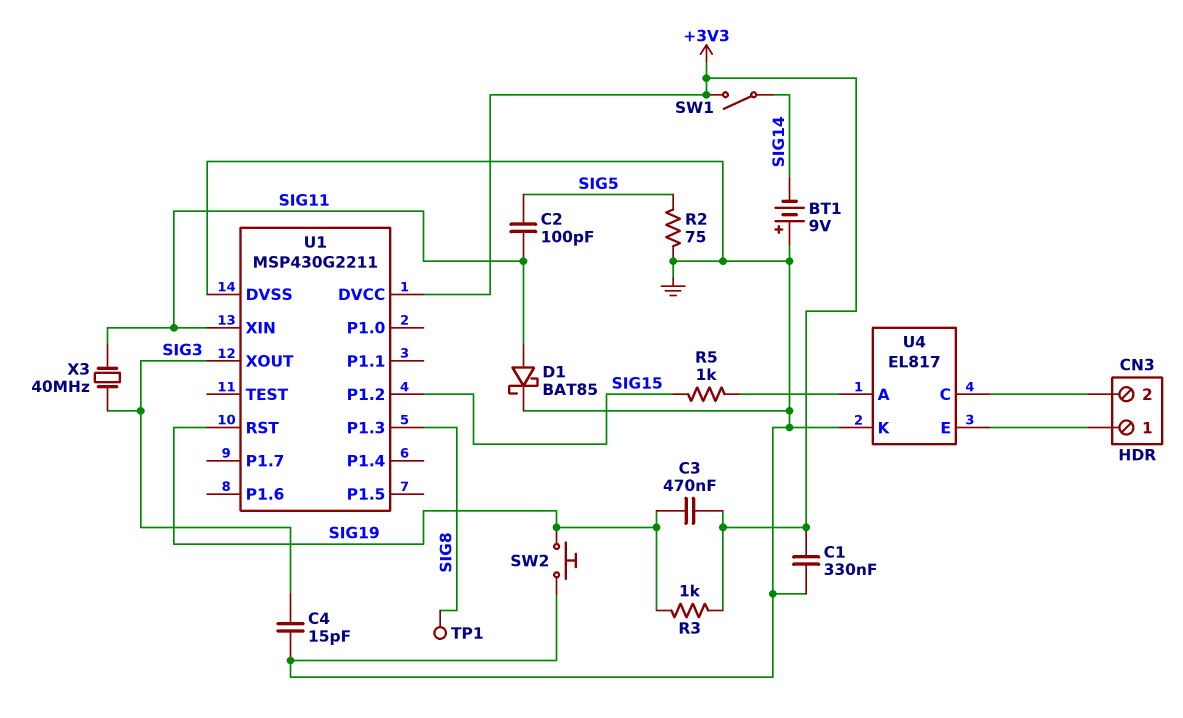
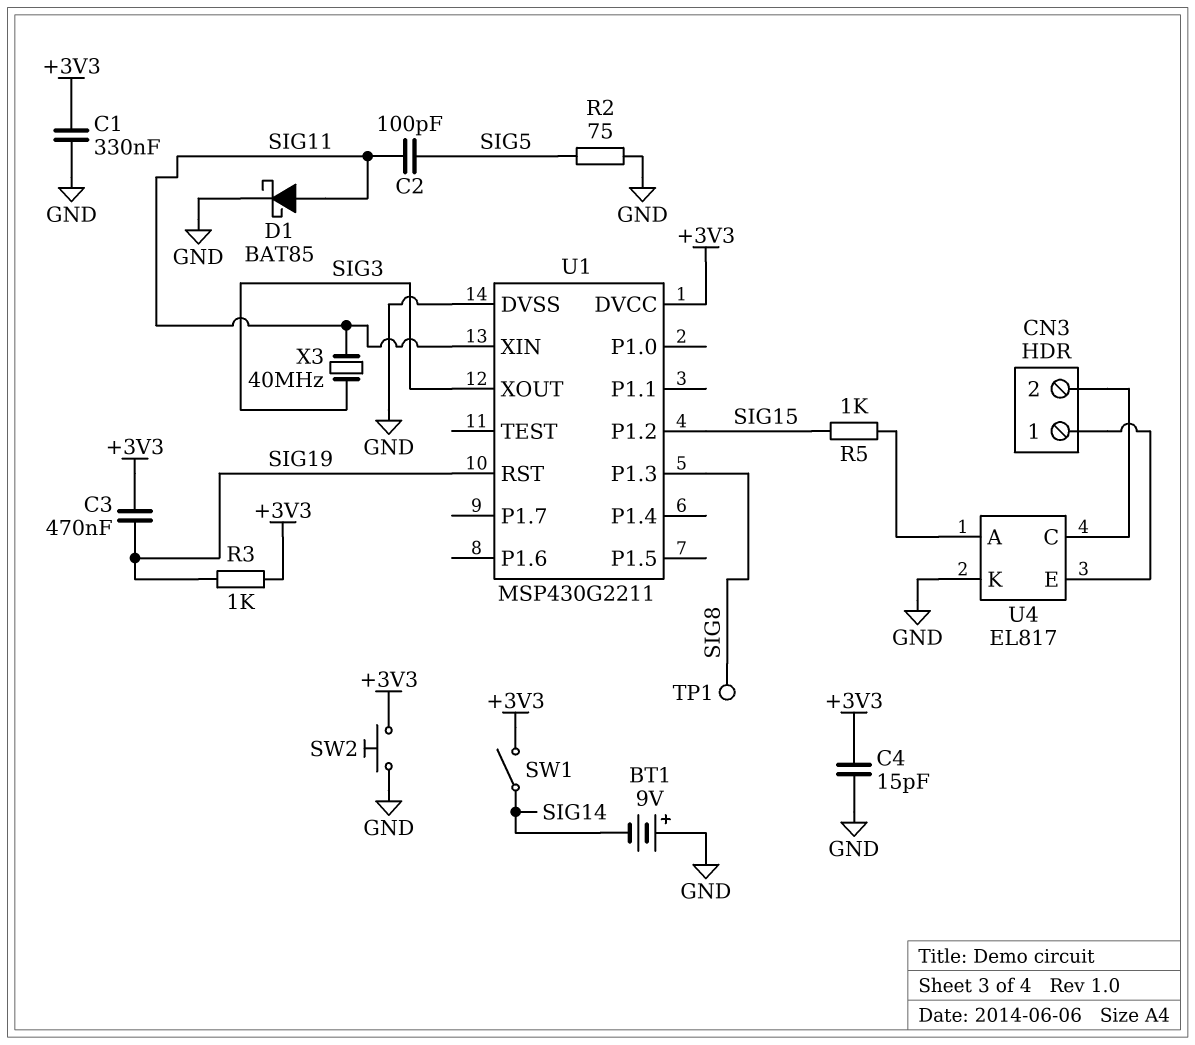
C4: 15pF (GND, SIG3) -> 15pF (+3V3, GND)
SW2: button (GND, SIG19) -> button (+3V3, GND)

